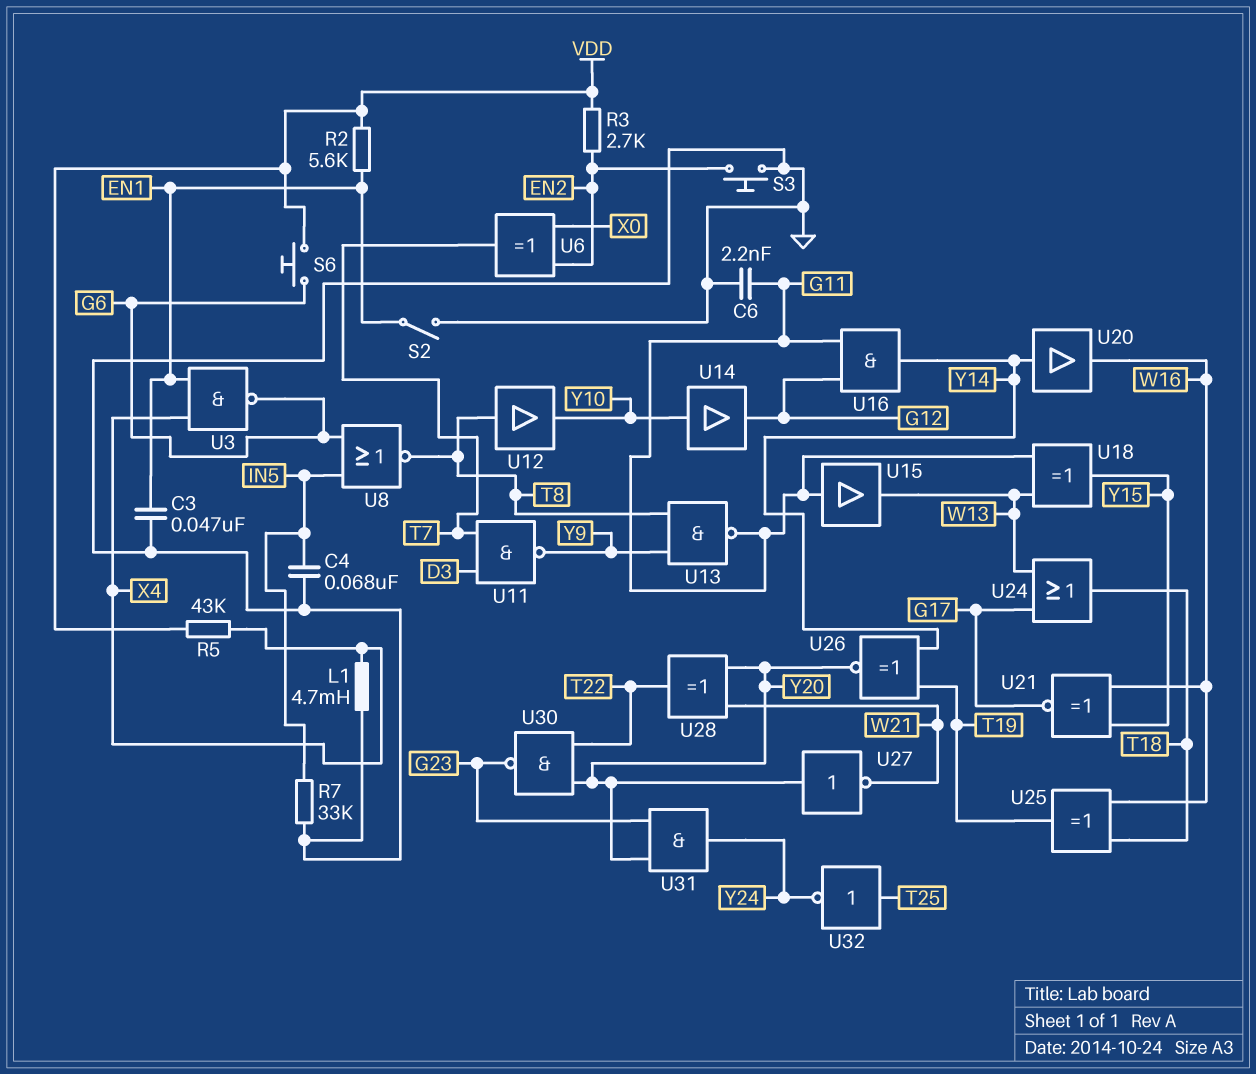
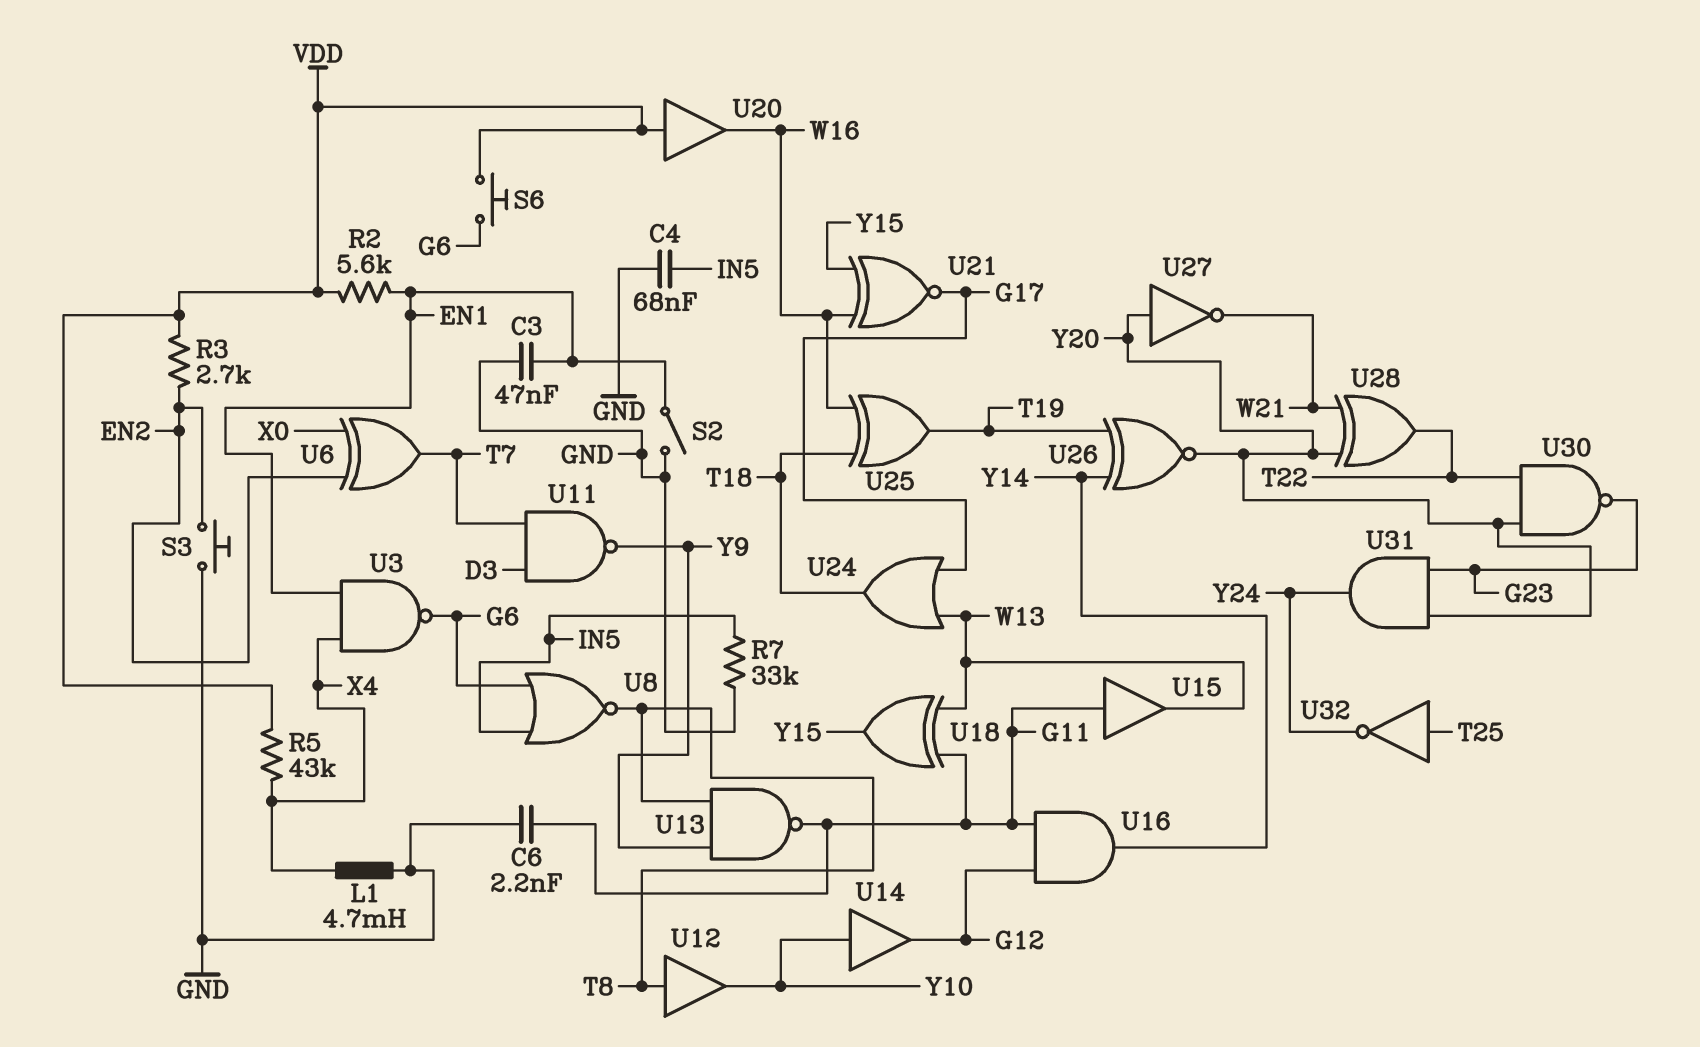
U20: buffer (in Y14, out W16) -> buffer (in VDD, out W16)

